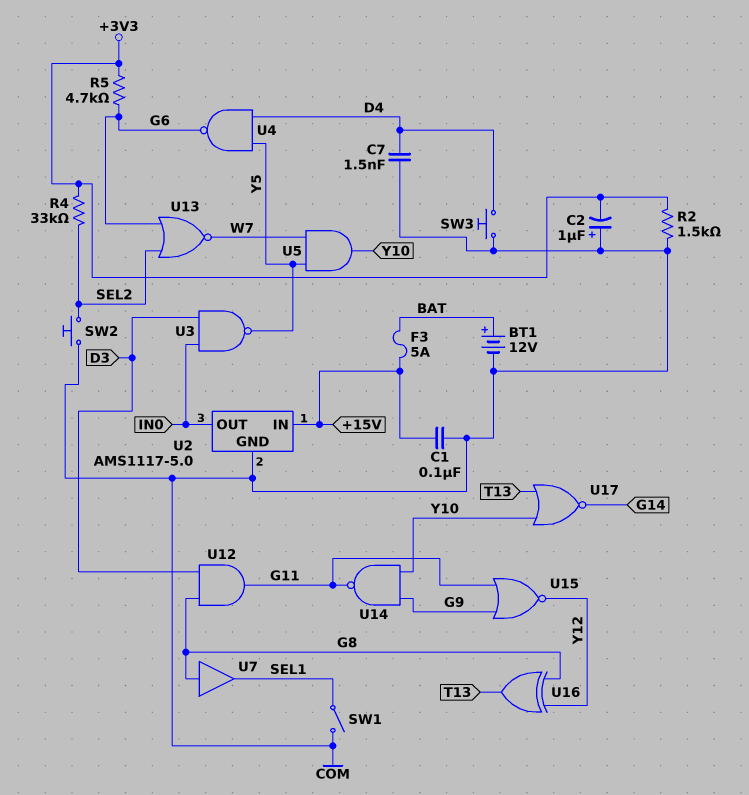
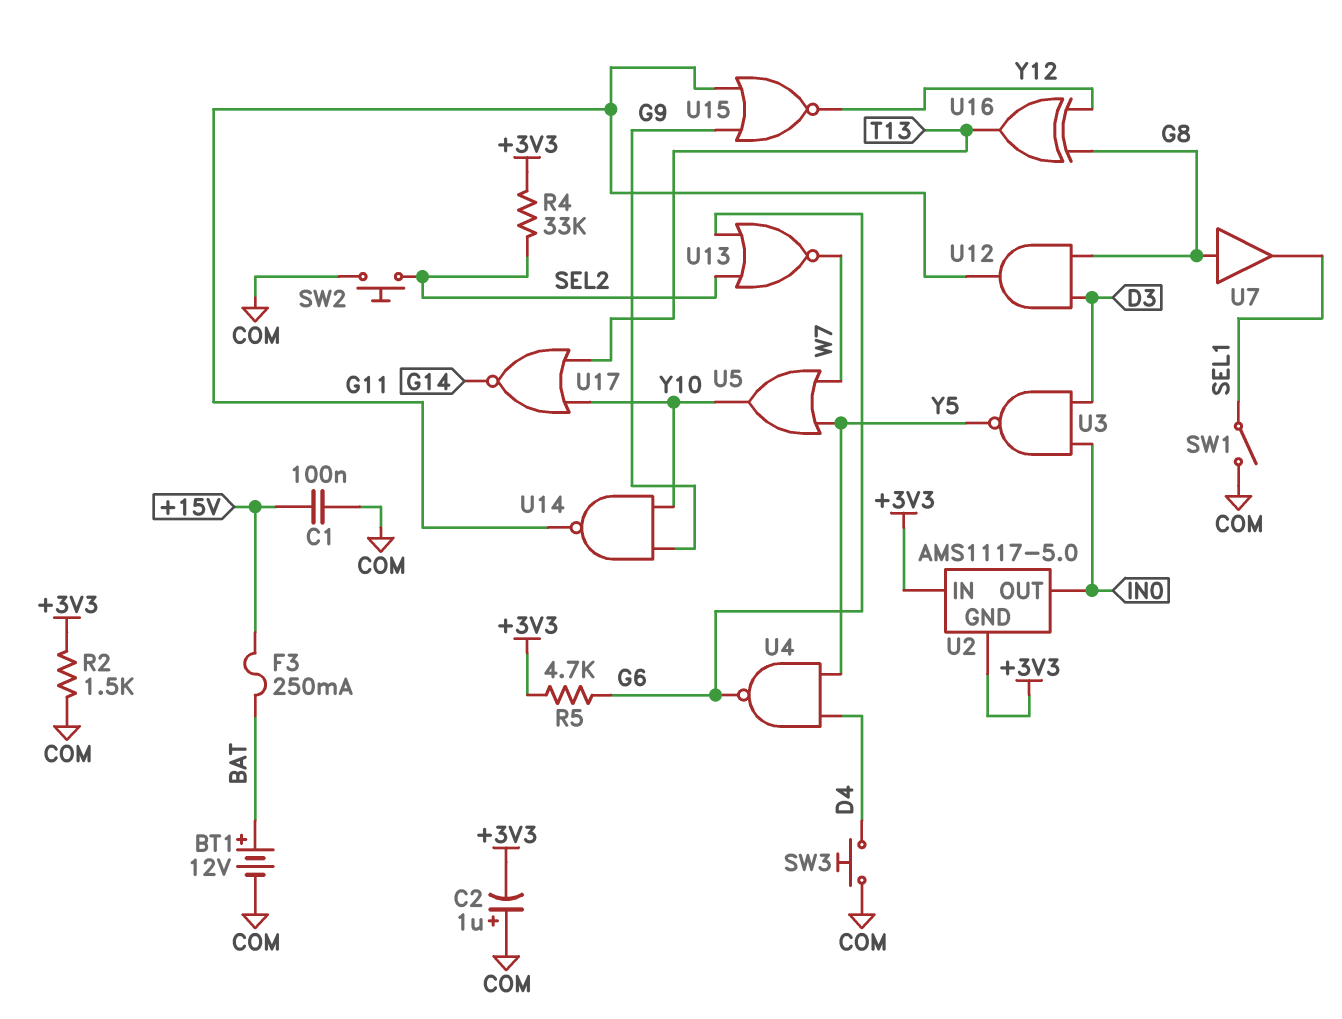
C7: 1.5nF (COM, D4) -> none
F3: 5A (+15V, BAT) -> 250mA (+15V, BAT)
U2 pin GND: COM -> +3V3
U2 pin IN: +15V -> +3V3
U5: AND (in W7, in Y5, out Y10) -> OR (in W7, in Y5, out Y10)

